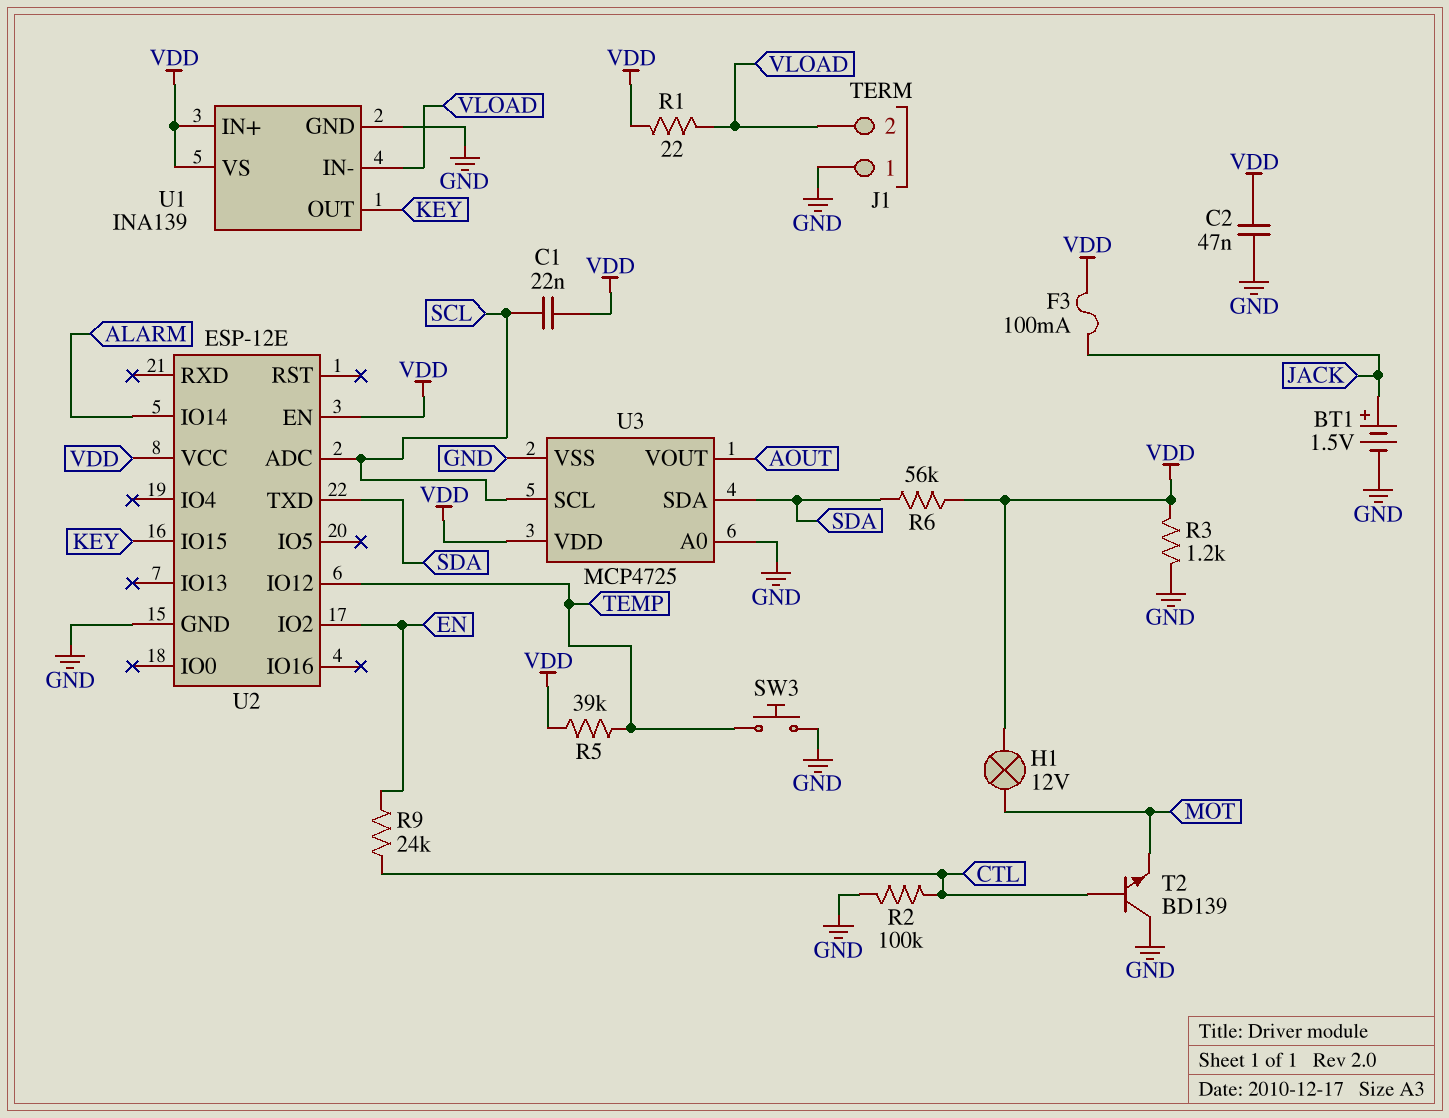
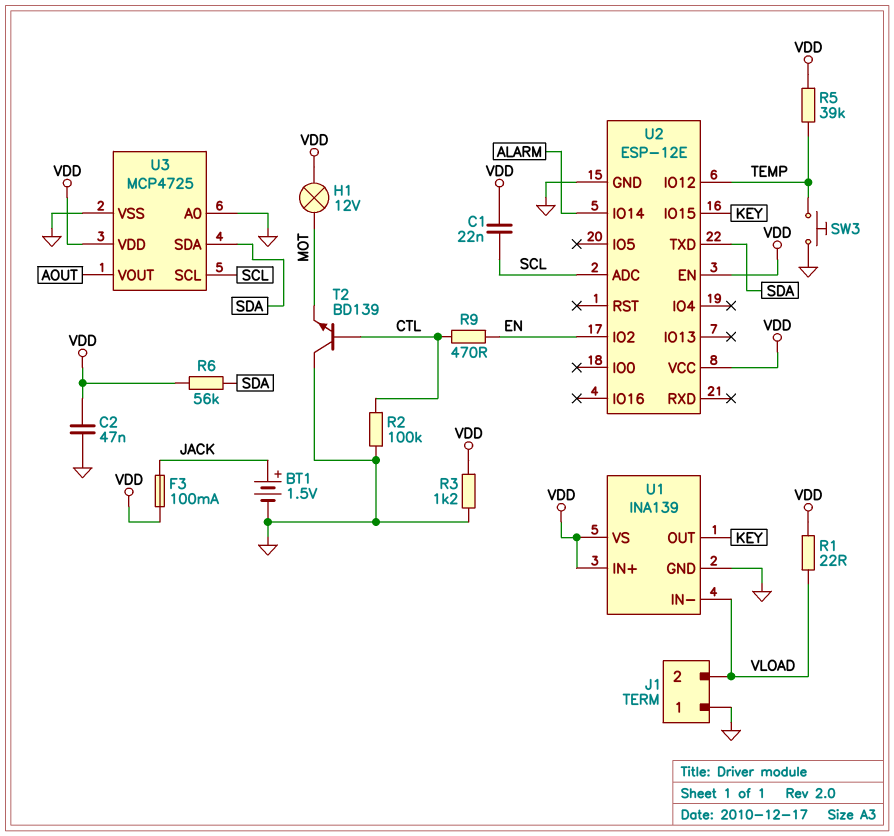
R9: 24k (CTL, EN) -> 470 (CTL, EN)

